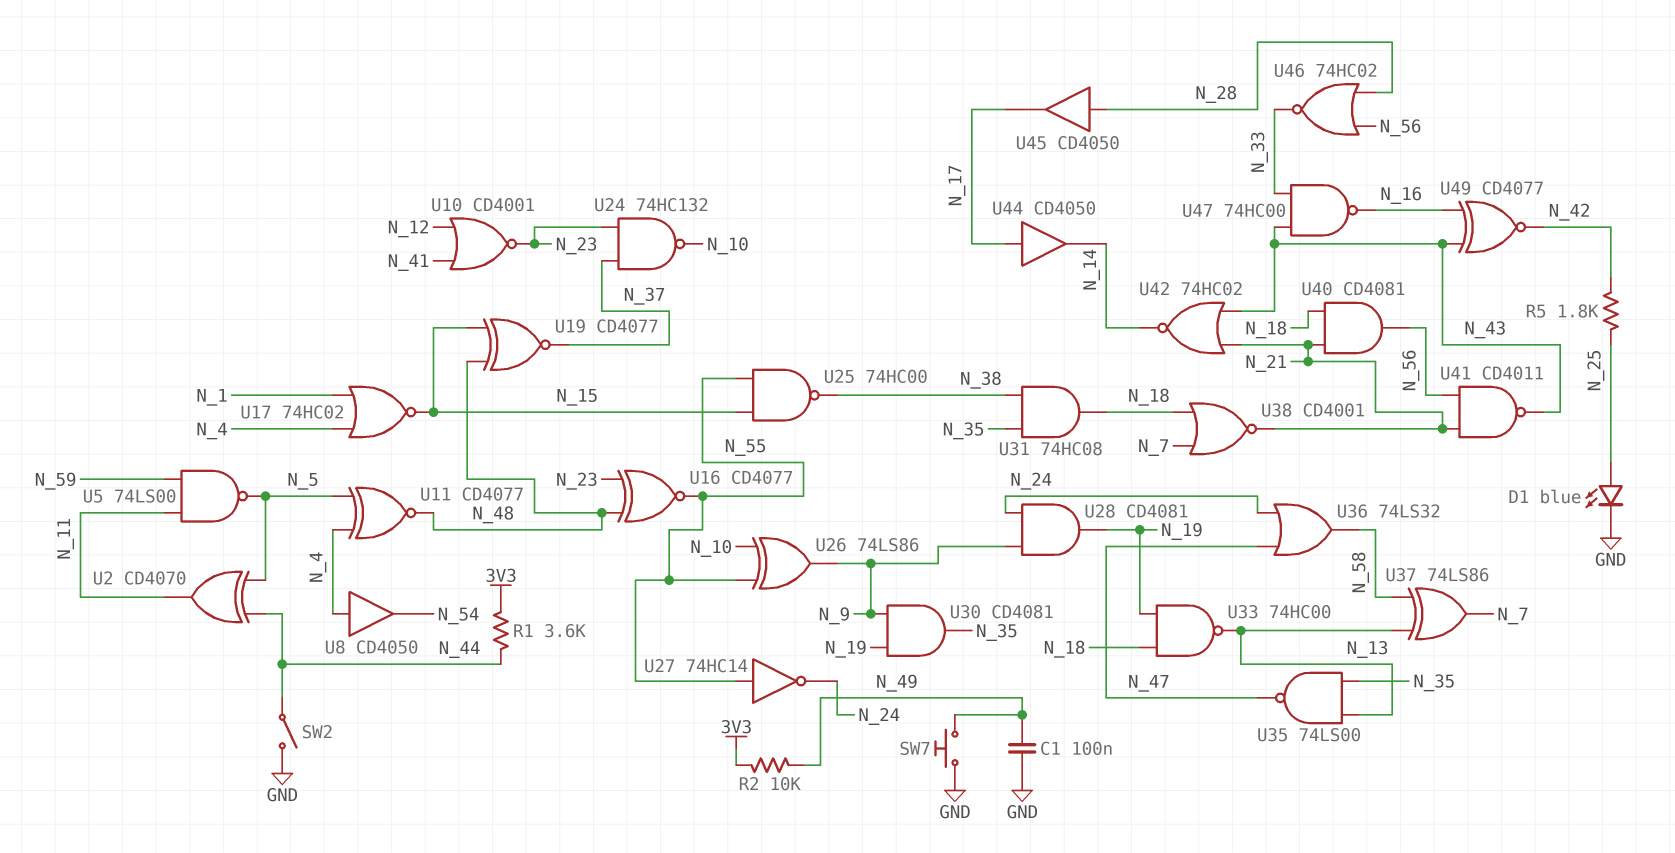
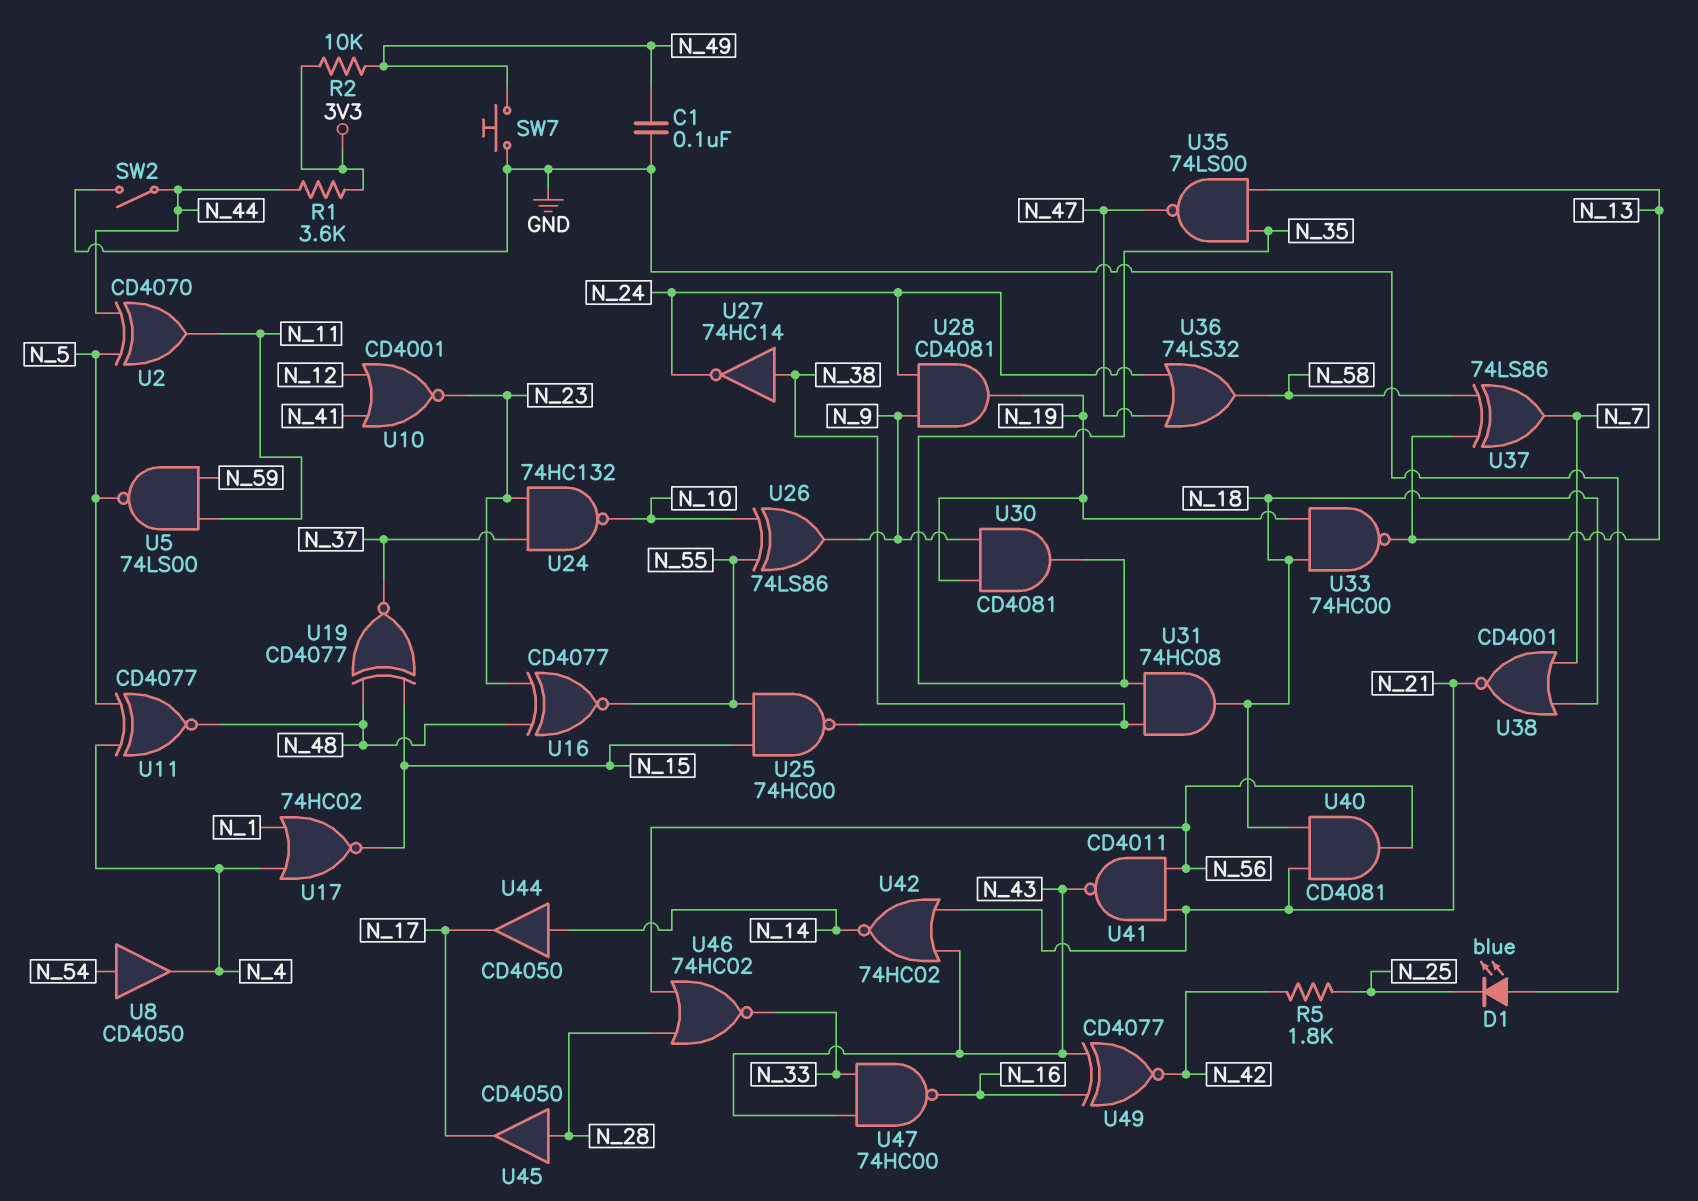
D1: LED blue (A N_25, K GND) -> LED blue (A GND, K N_25)
U8: buffer CD4050 (in N_4, out N_54) -> buffer CD4050 (in N_54, out N_4)
U27: NOT 74HC14 (in N_55, out N_24) -> NOT 74HC14 (in N_38, out N_24)
U44: buffer CD4050 (in N_17, out N_14) -> buffer CD4050 (in N_14, out N_17)

